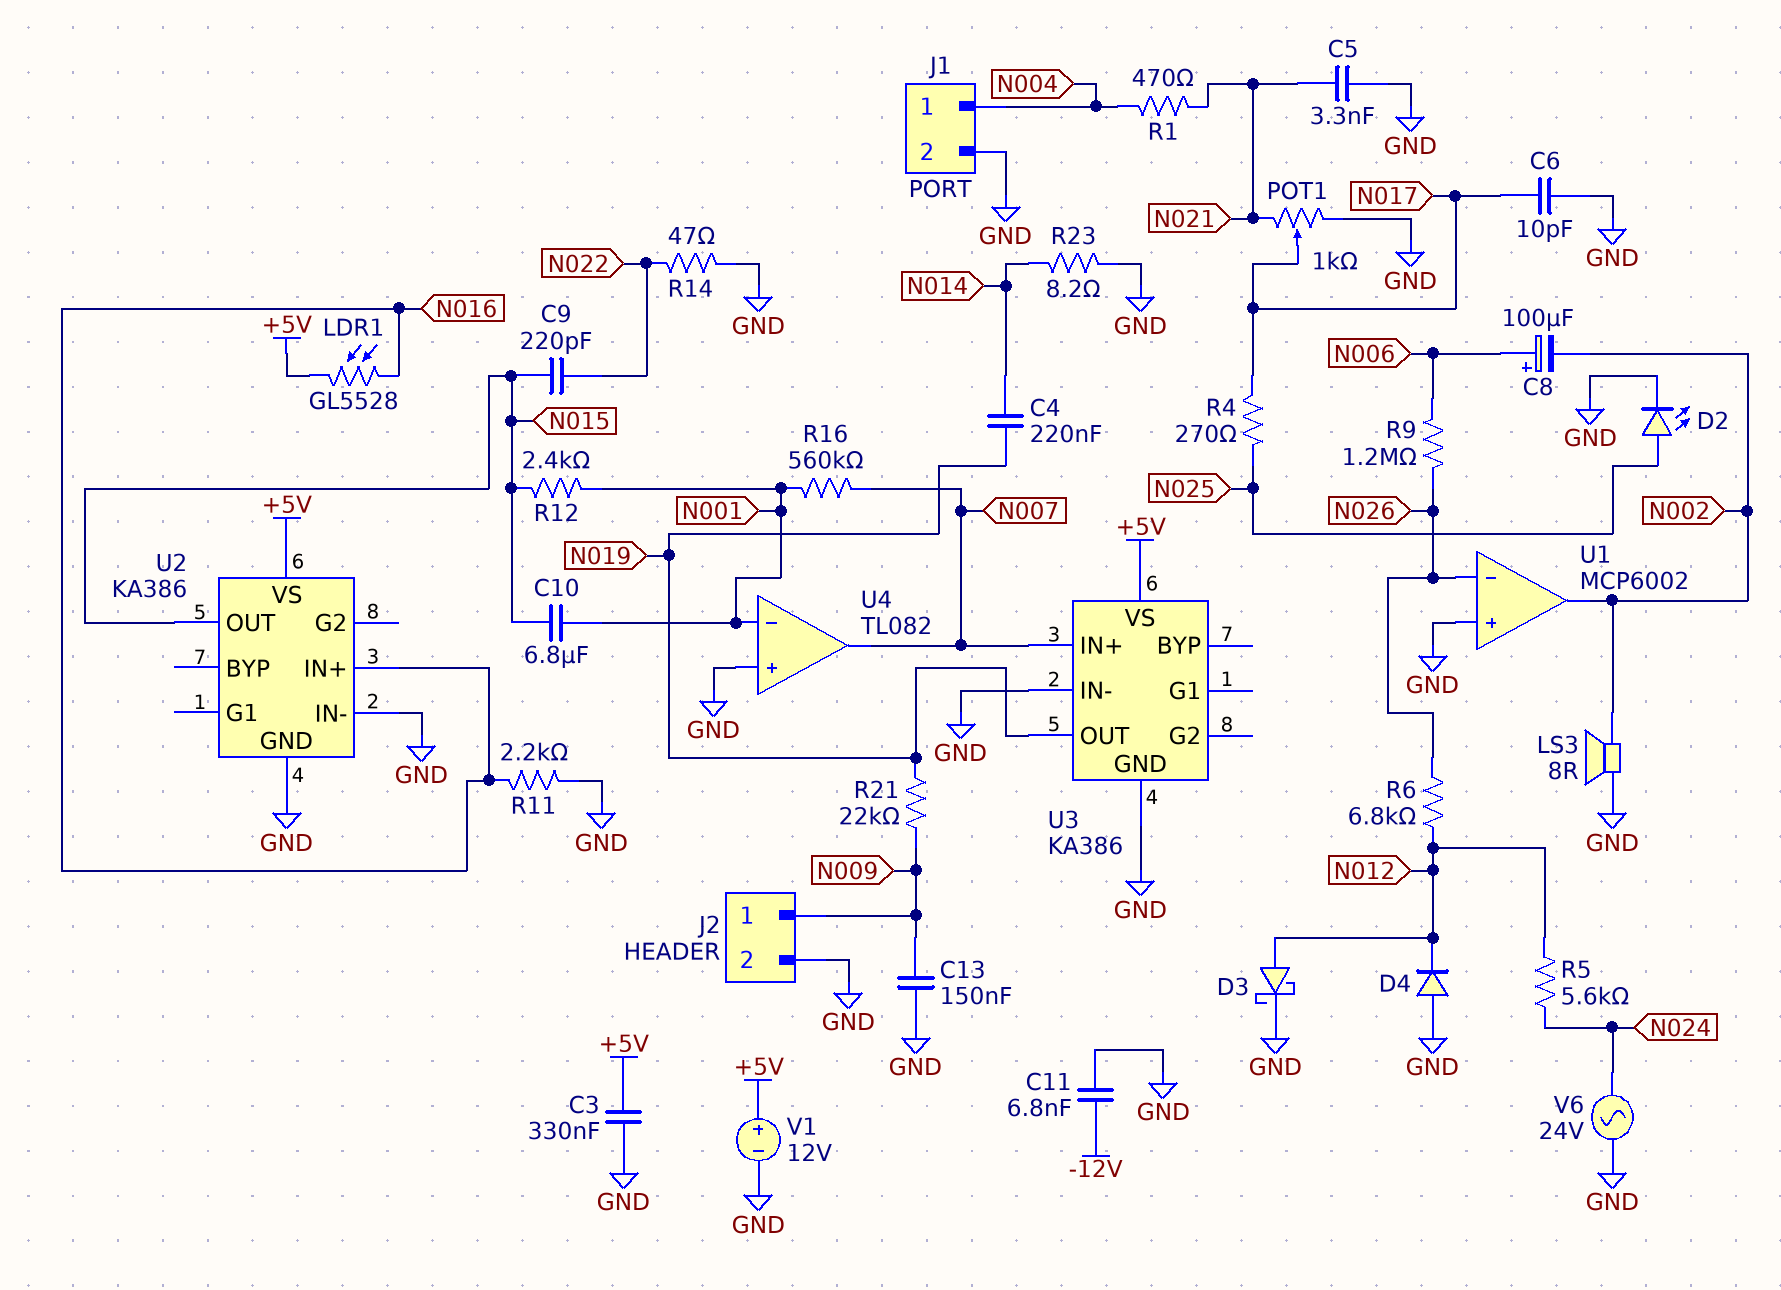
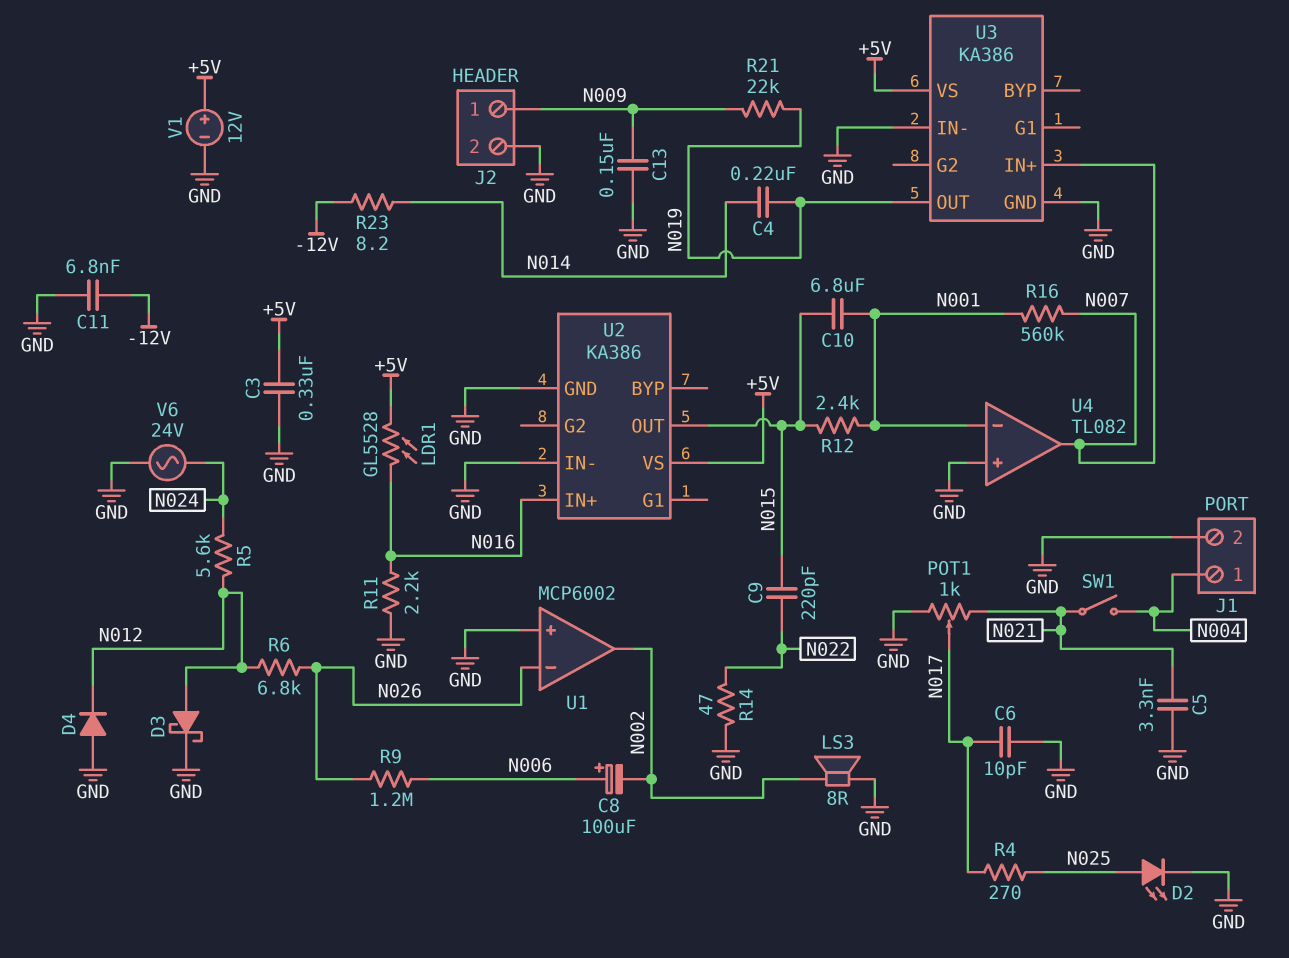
R1: 470 (N004, N021) -> none
R23: 8.2 (GND, N014) -> 8.2 (-12V, N014)
SW1: none -> switch (N004, N021)

